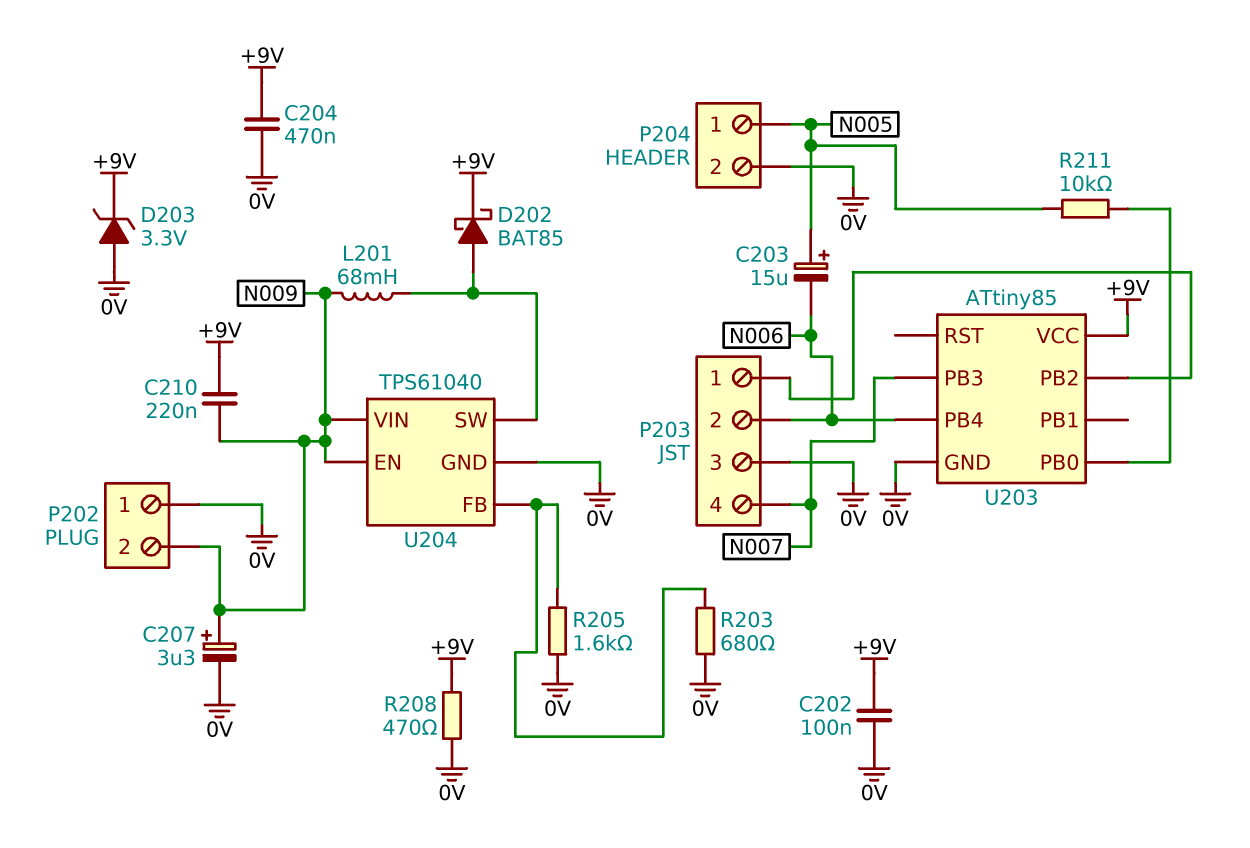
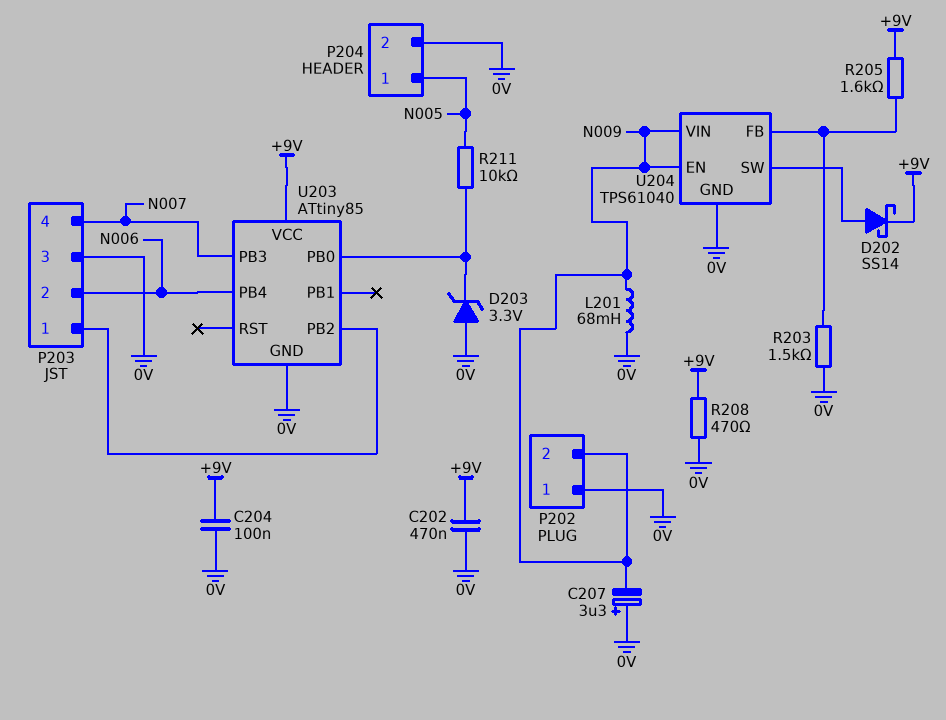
C202: 100nF (+9V, 0V) -> 470nF (+9V, 0V)
C203: 15uF (plus N005, minus N006) -> none
C204: 470nF (+9V, 0V) -> 100nF (+9V, 0V)
C207: 3.3uF (plus N009, minus 0V) -> 3.3uF (plus 0V, minus N009)
C210: 220nF (+9V, N009) -> none
D202: schottky BAT85 (A U204/SW, K +9V) -> schottky SS14 (A U204/SW, K +9V)
D203: zener 3.3V (A 0V, K +9V) -> zener 3.3V (A 0V, K U203/PB0)
L201: 68mH (N009, U204/SW) -> 68mH (0V, N009)
R203: 680 (0V, U204/FB) -> 1.5k (0V, U204/FB)
R205: 1.6k (0V, U204/FB) -> 1.6k (+9V, U204/FB)

